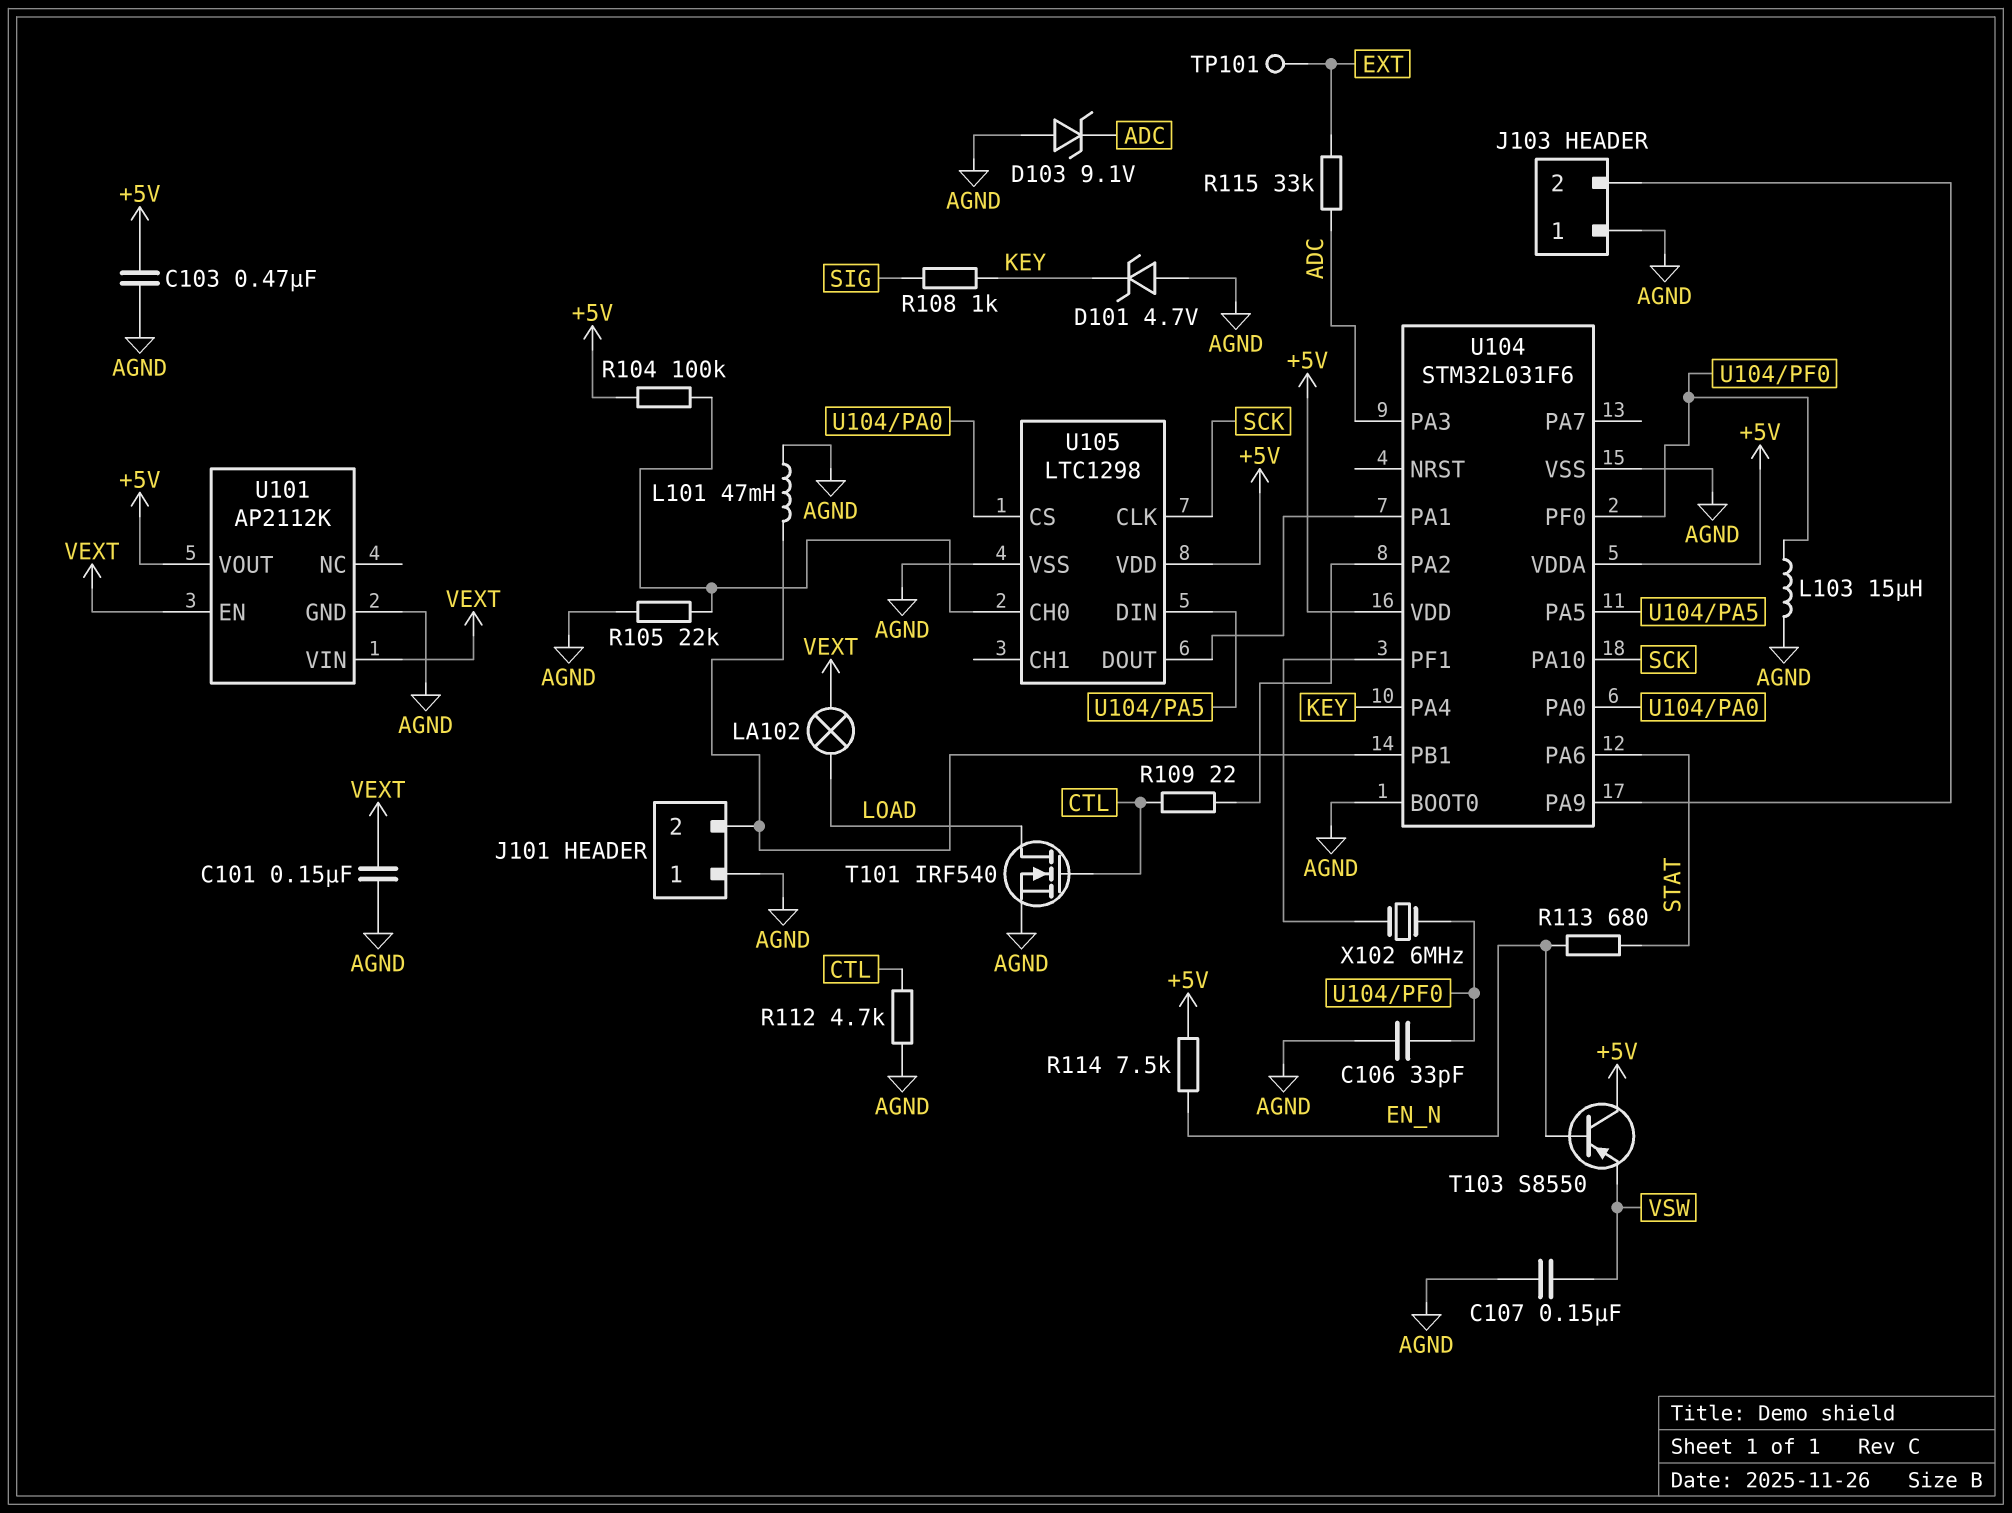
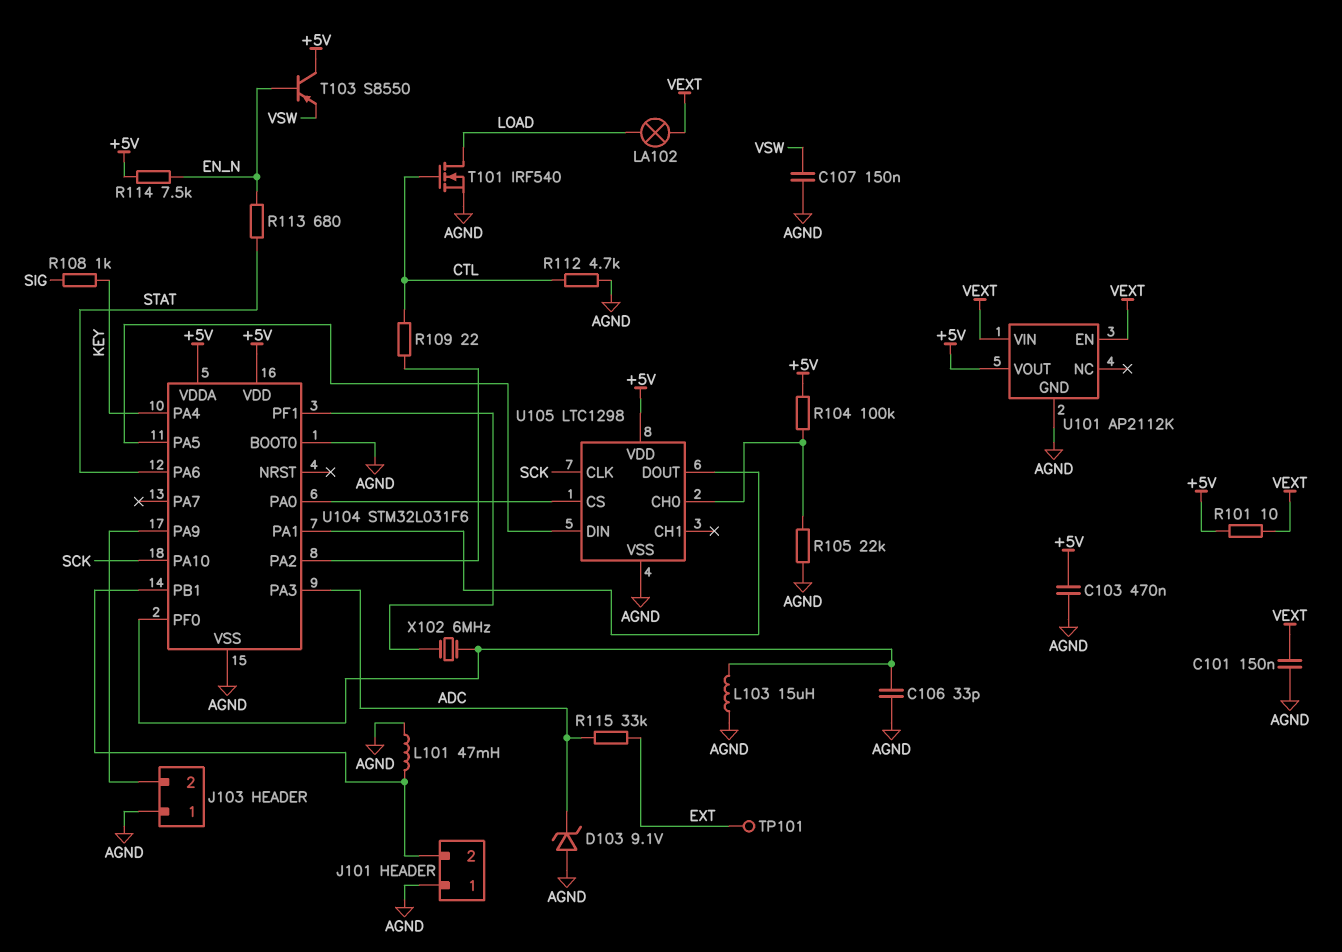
D101: zener 4.7V (A AGND, K KEY) -> none
R101: none -> 10 (+5V, VEXT)

